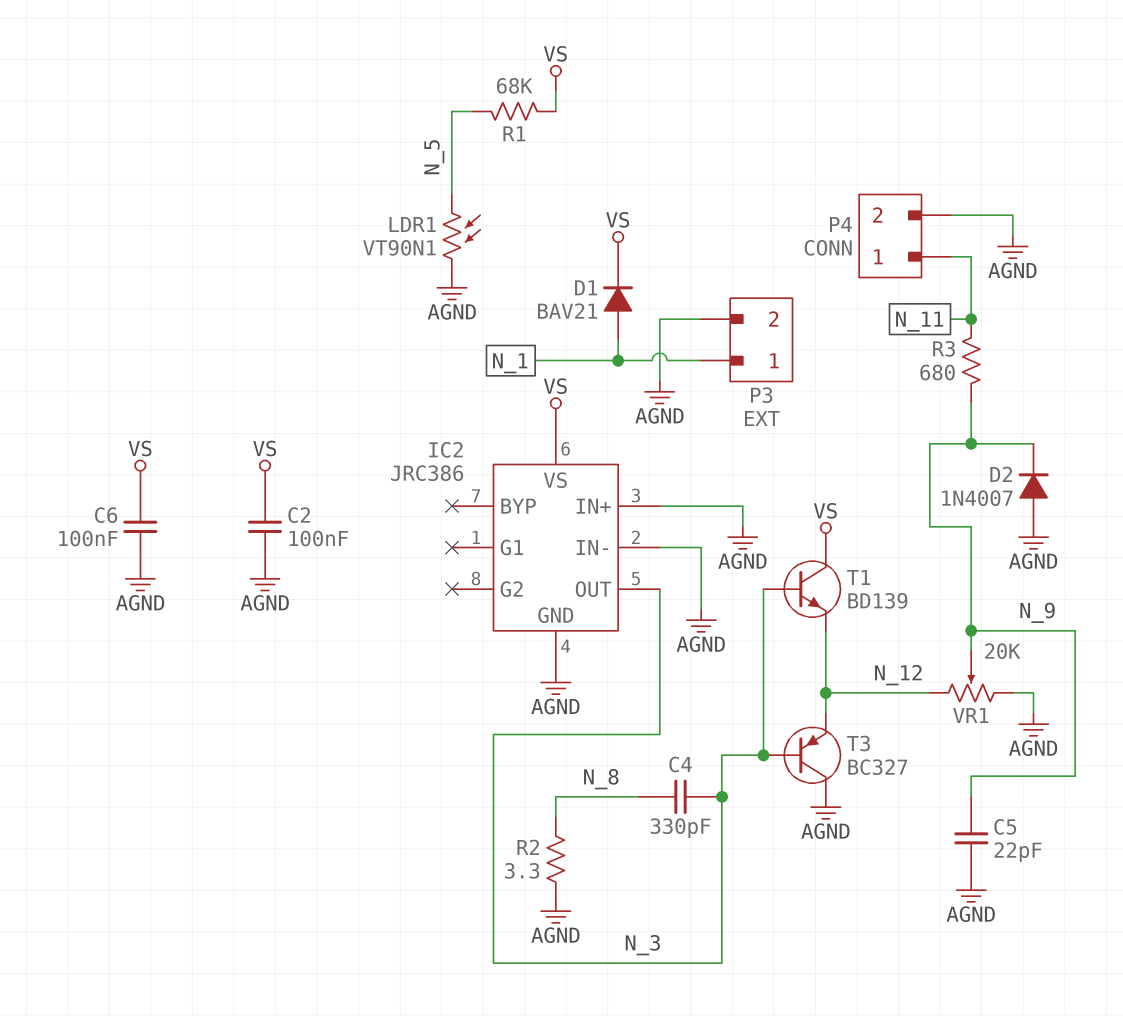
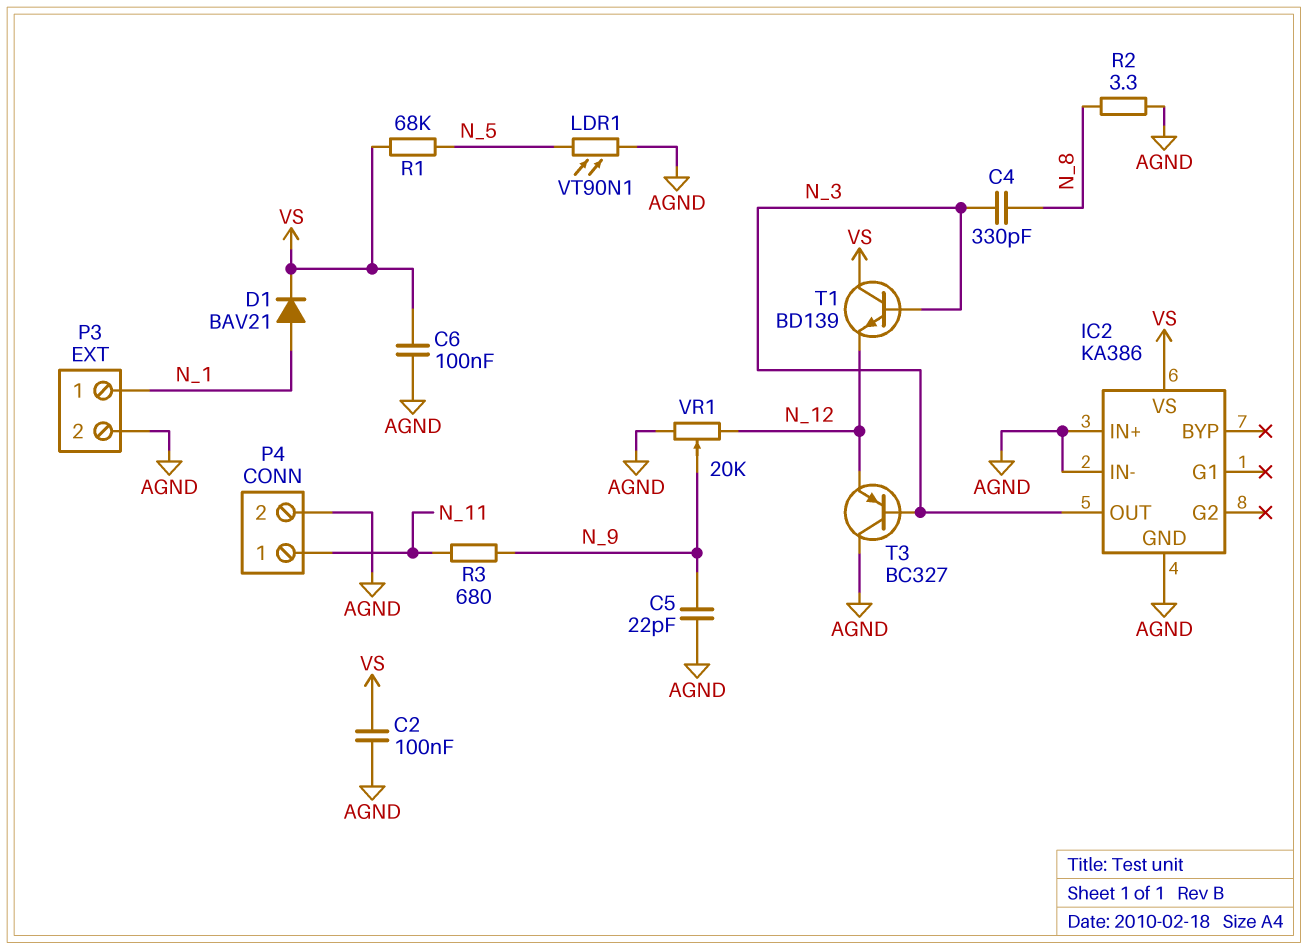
D2: diode 1N4007 (A AGND, K N_9) -> none
IC2: JRC386 -> KA386

